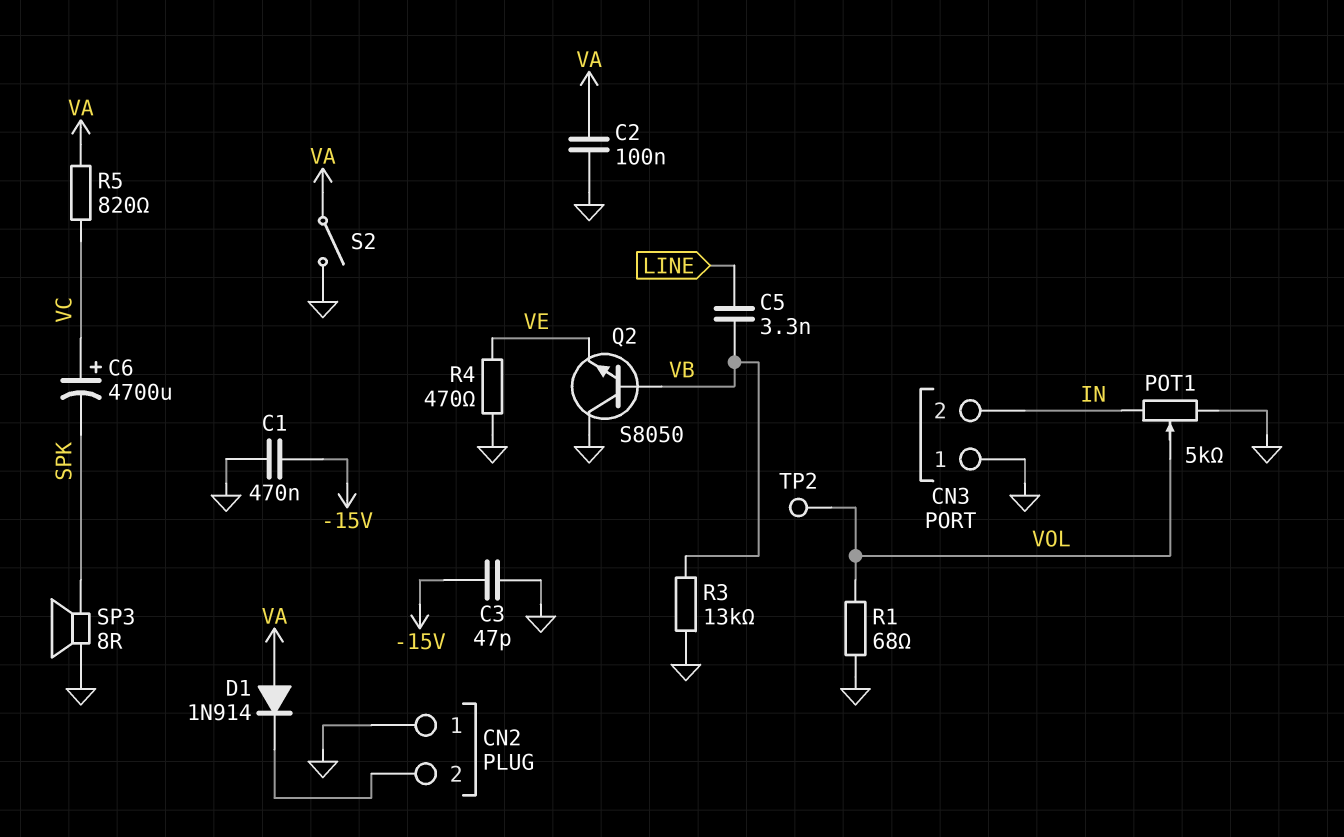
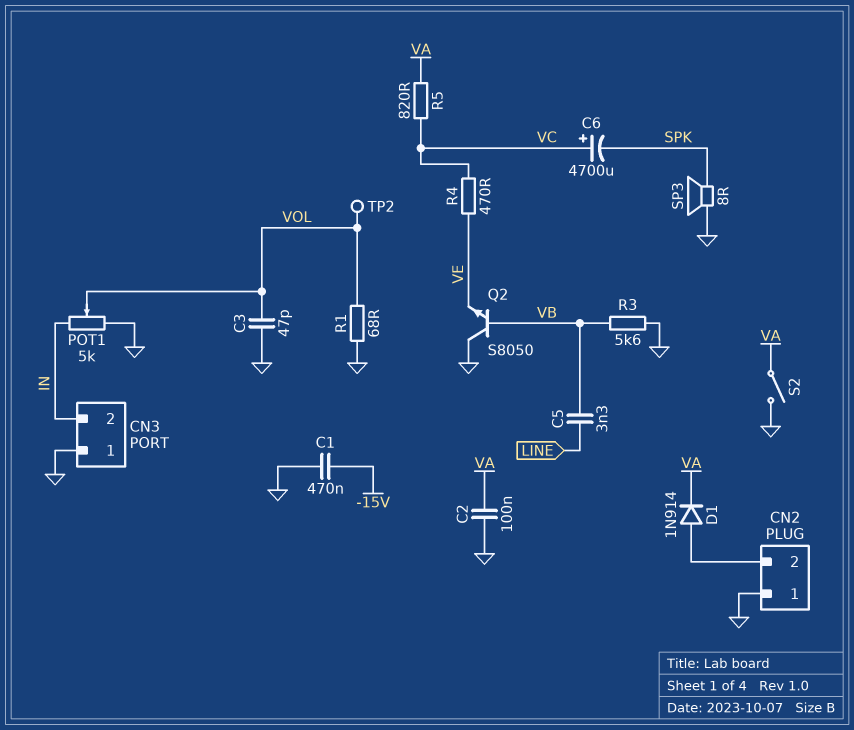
C3: 47pF (-15V, GND) -> 47pF (GND, VOL)
D1: diode 1N914 (A VA, K CN2/2) -> diode 1N914 (A CN2/2, K VA)
R3: 13k (GND, VB) -> 5.6k (GND, VB)
R4: 470 (GND, VE) -> 470 (VC, VE)

